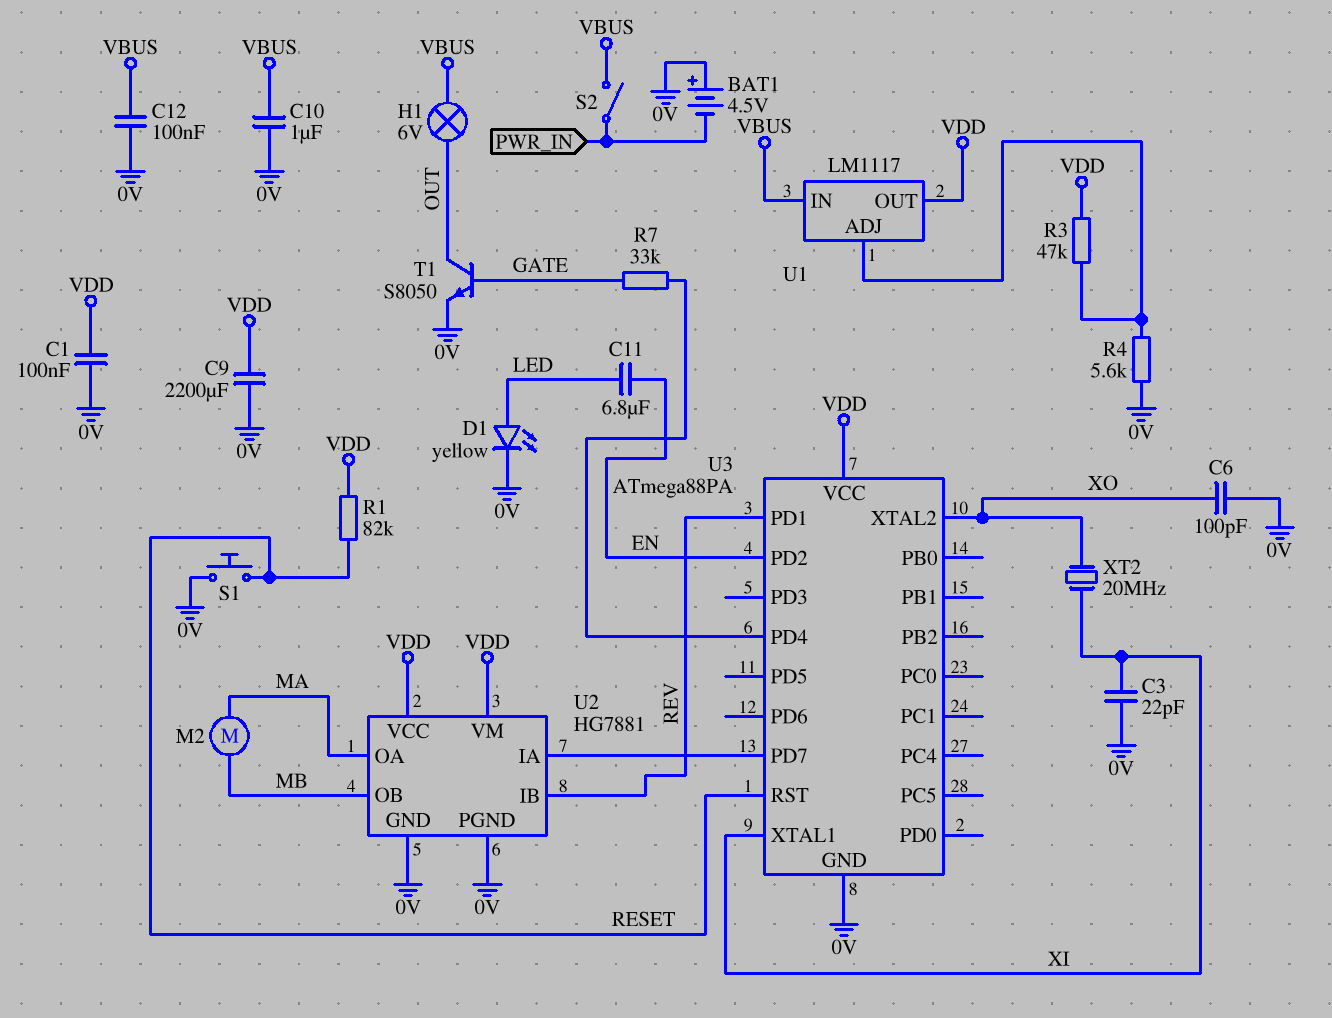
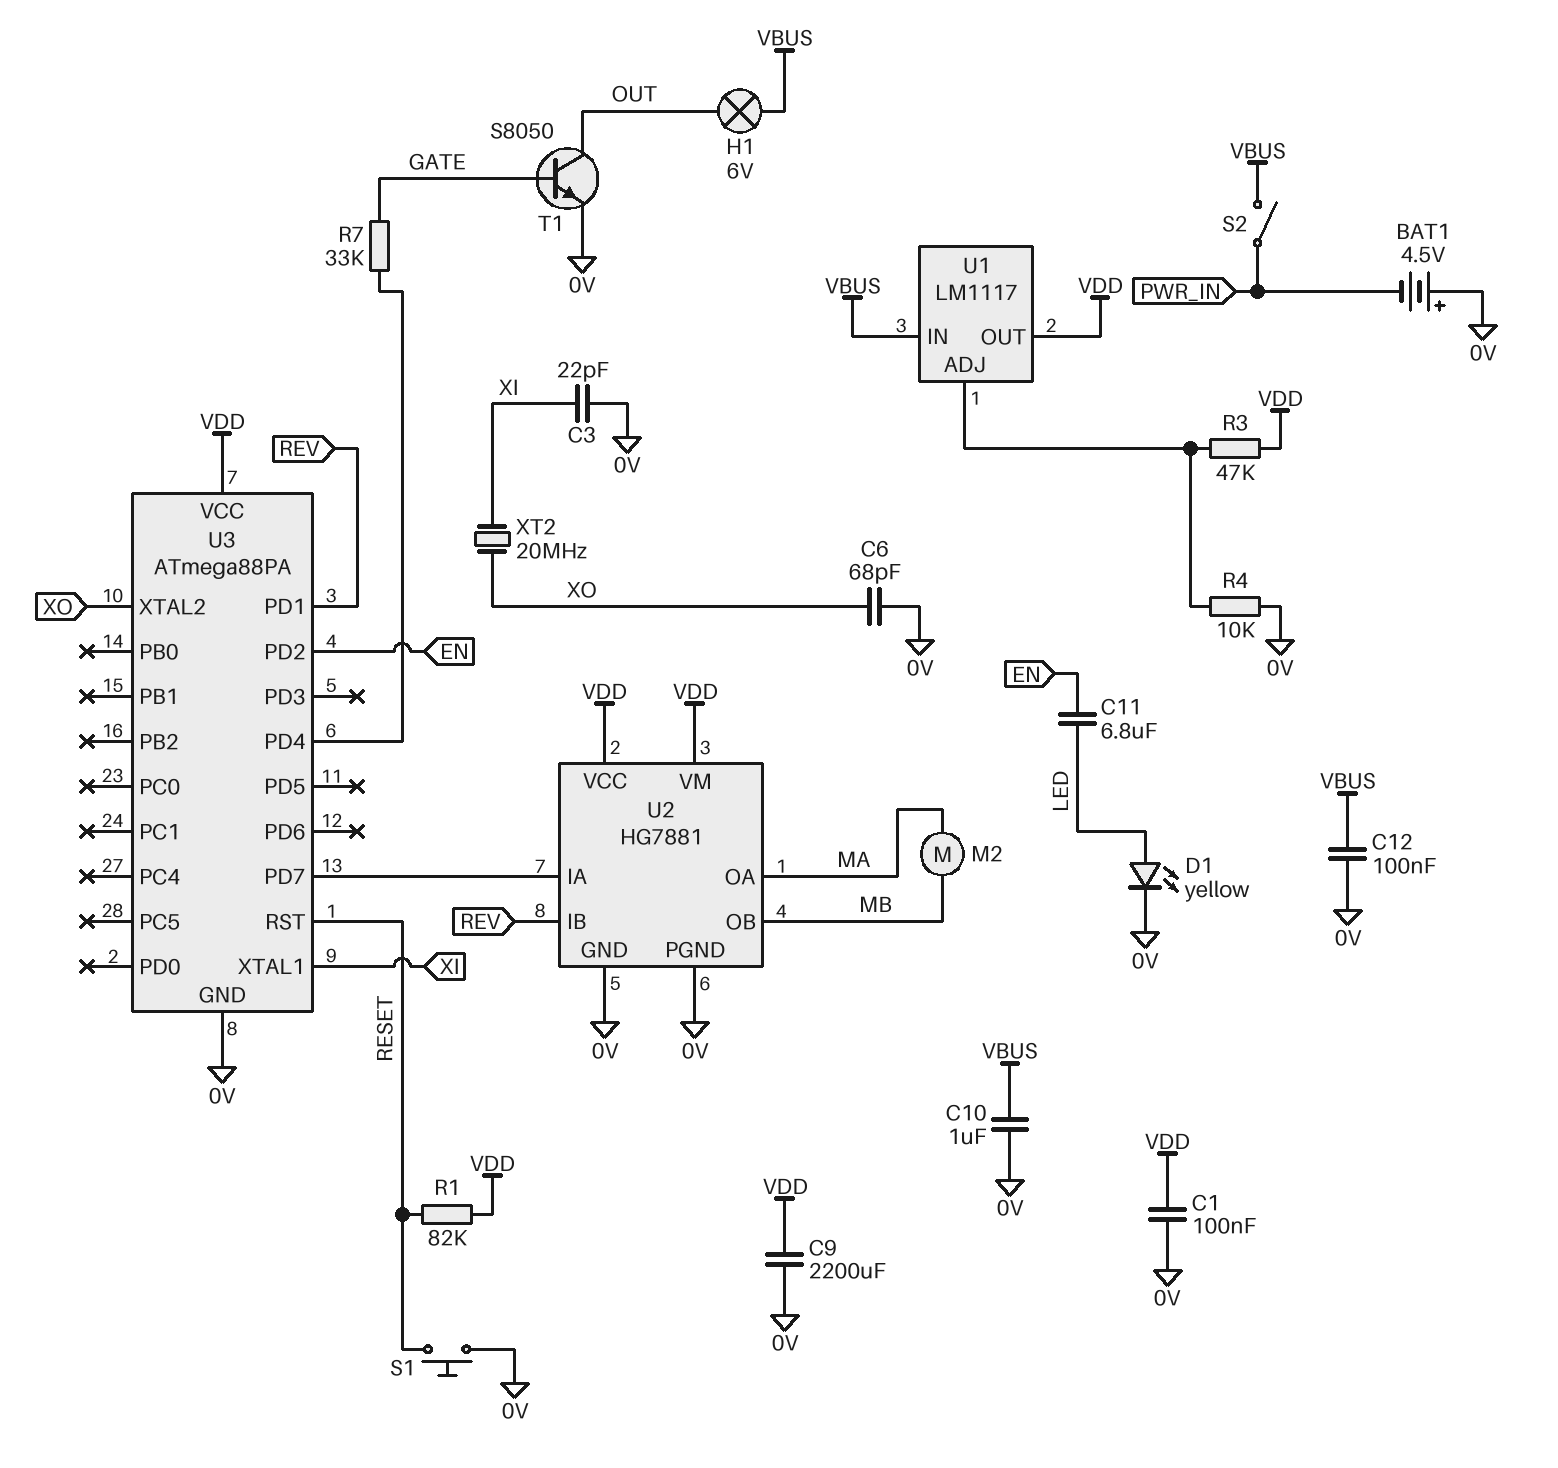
C6: 100pF (0V, XO) -> 68pF (0V, XO)
R4: 5.6k (0V, U1/ADJ) -> 10k (0V, U1/ADJ)

